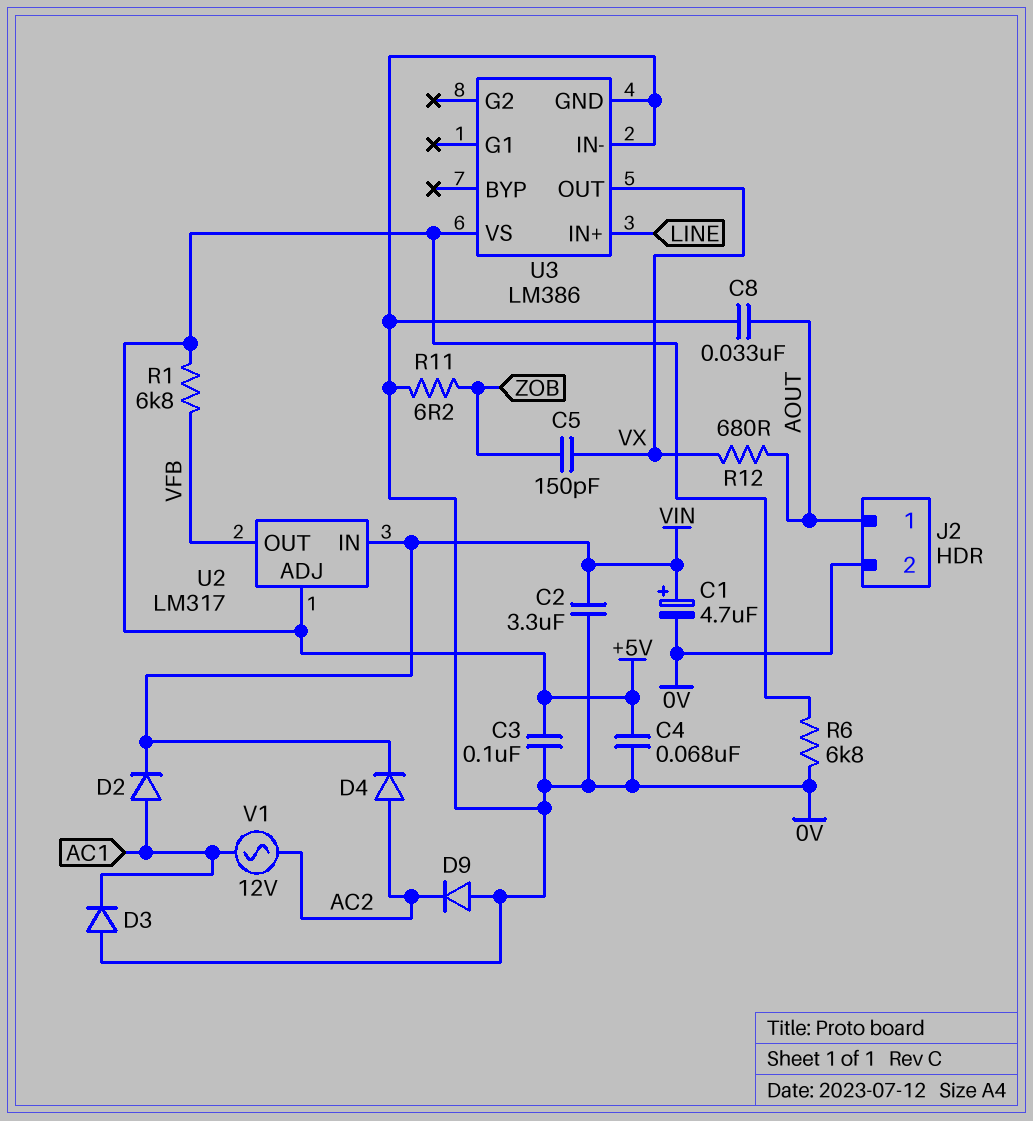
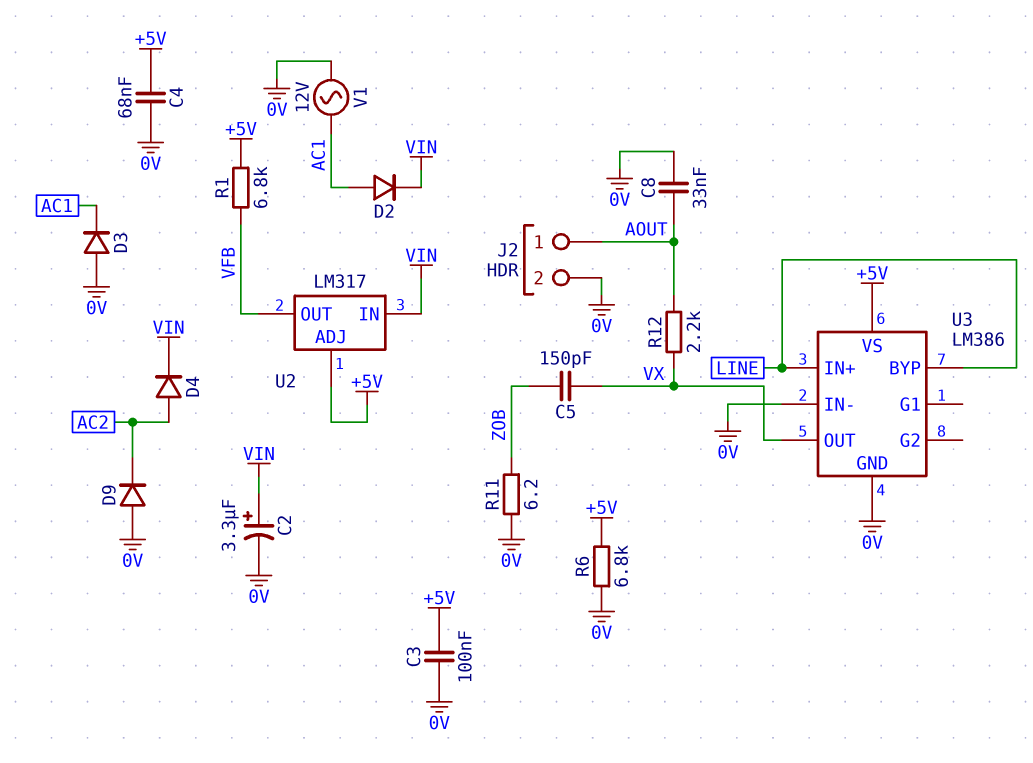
C1: 4.7uF (plus VIN, minus 0V) -> none
C2: 3.3uF (0V, VIN) -> 3.3uF (plus VIN, minus 0V)
R12: 680 (AOUT, VX) -> 2.2k (AOUT, VX)
U3 pin BYP: none -> LINE
V1: AC 12V (AC1, AC2) -> AC 12V (0V, AC1)

